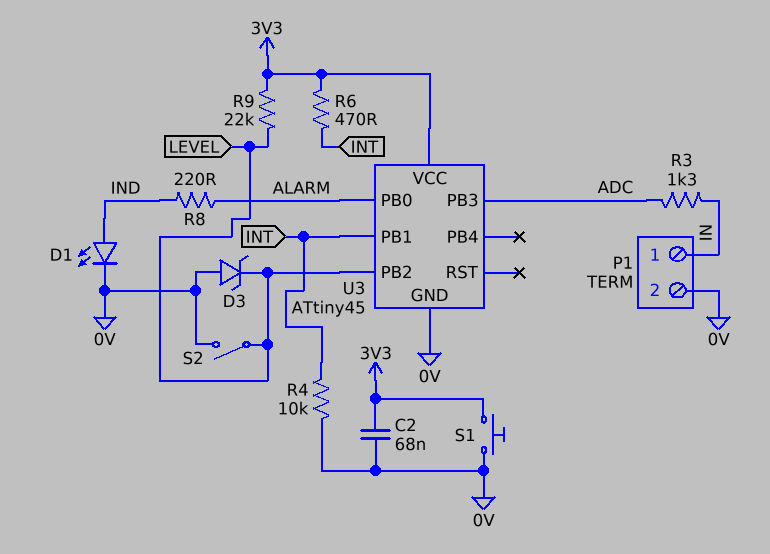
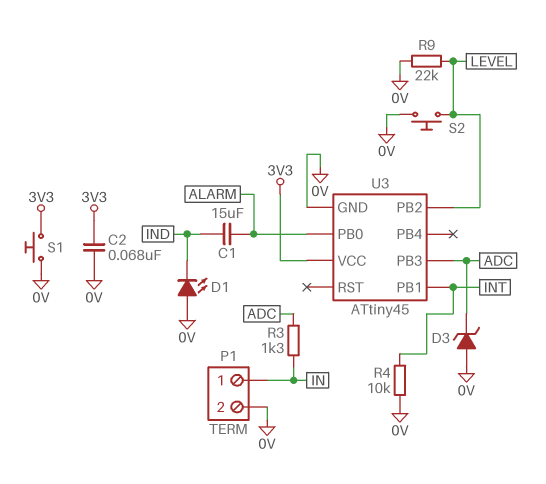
C1: none -> 15uF (ALARM, IND)
D1: LED (A IND, K 0V) -> LED (A 0V, K IND)
D3: zener (A 0V, K LEVEL) -> zener (A 0V, K ADC)
R6: 470 (3V3, INT) -> none
R8: 220 (ALARM, IND) -> none
R9: 22k (3V3, LEVEL) -> 22k (0V, LEVEL)
S2: switch (0V, LEVEL) -> button (0V, LEVEL)

